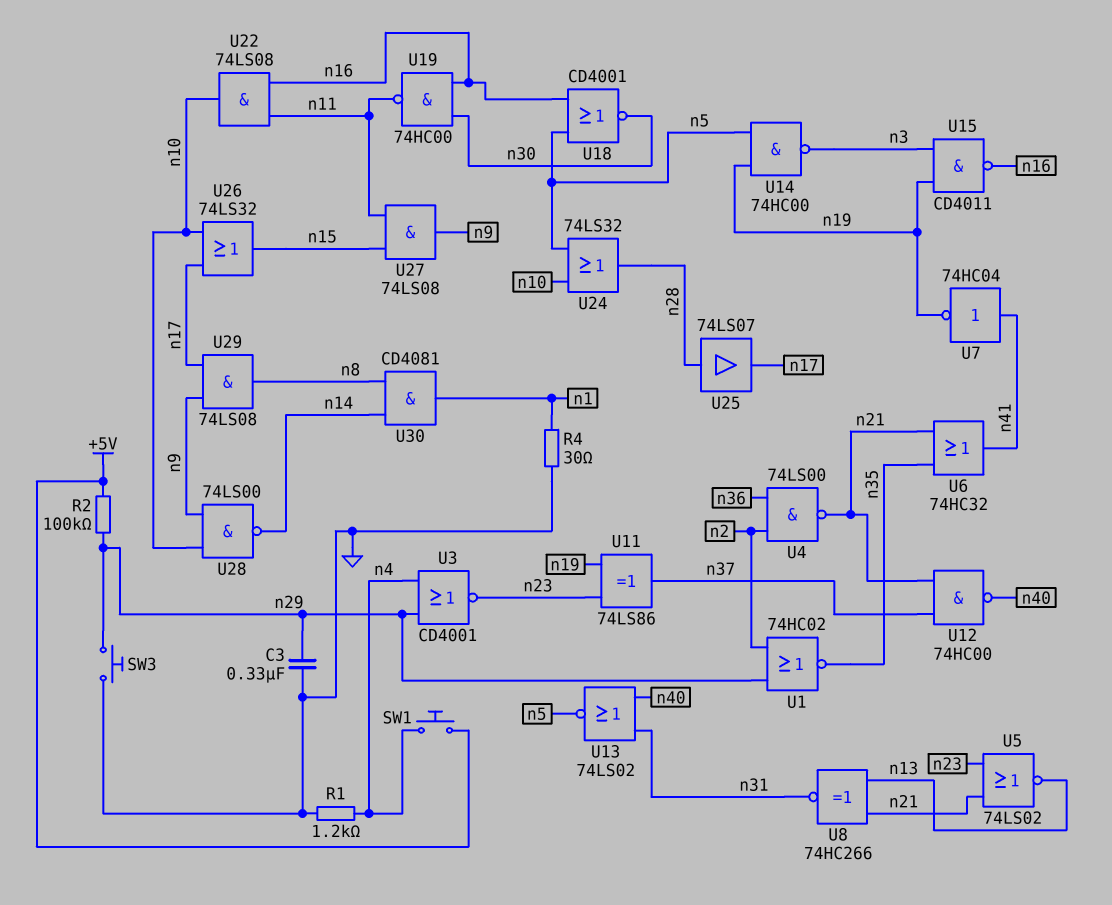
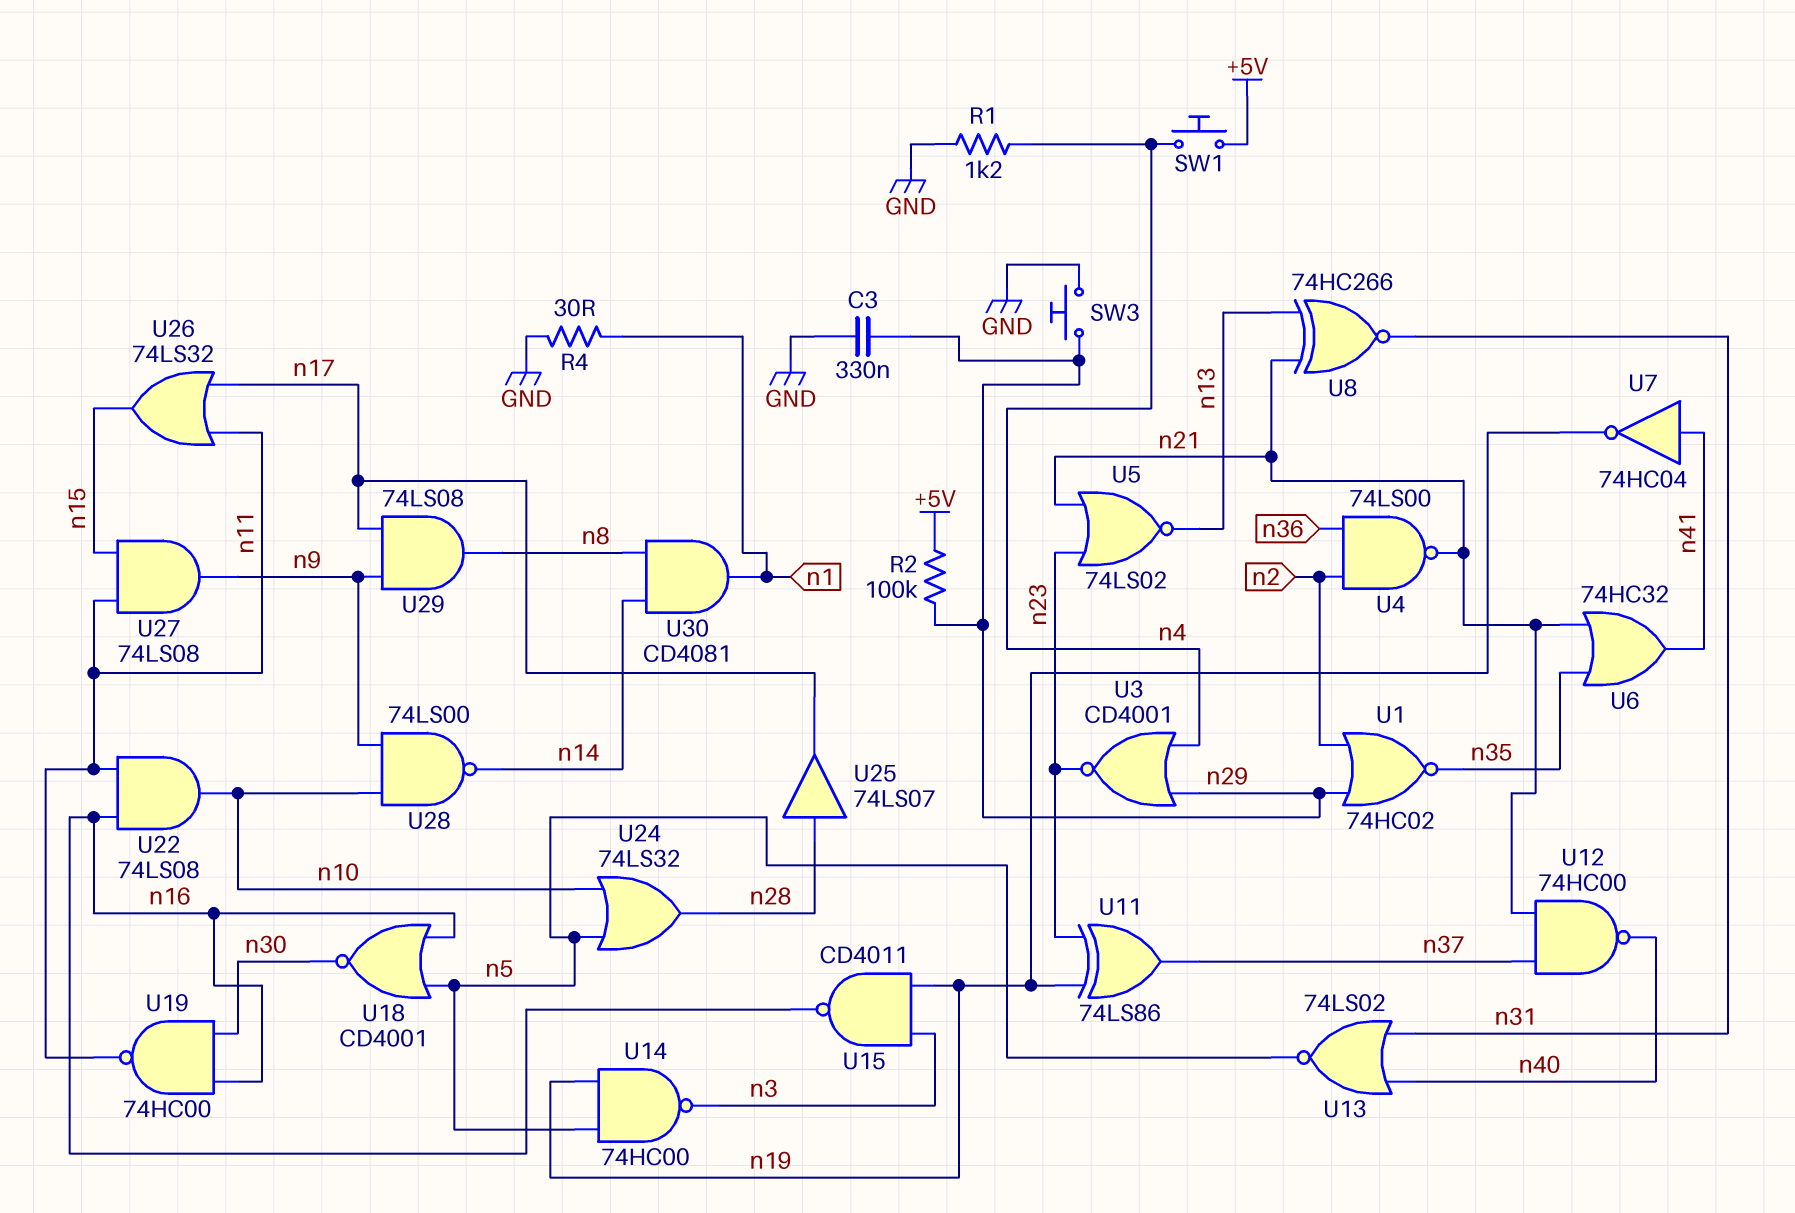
U26: OR 74LS32 (in n10, in n17, out n15) -> OR 74LS32 (in n11, in n17, out n15)

